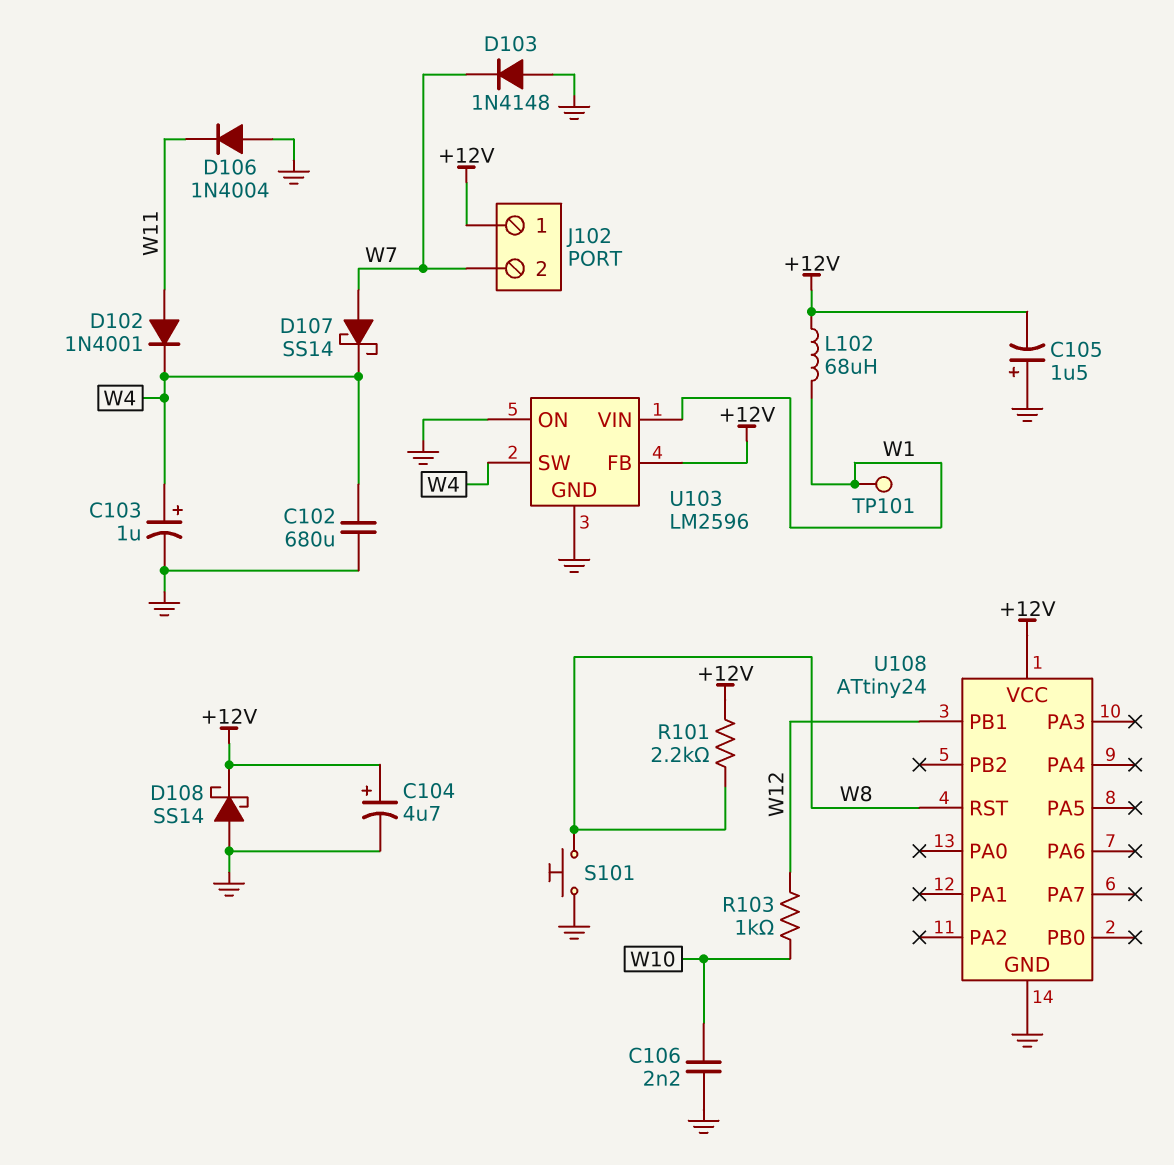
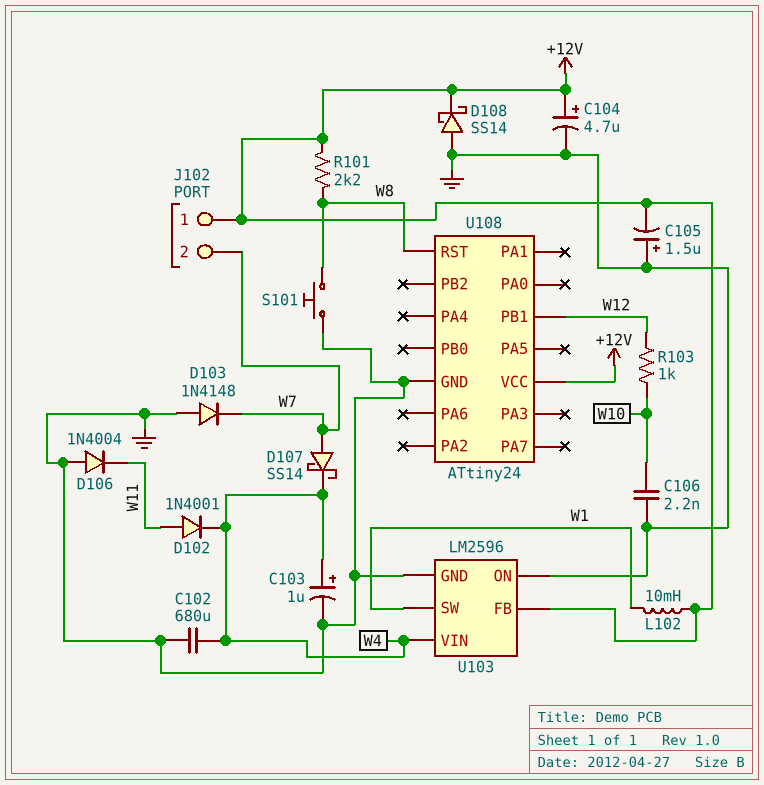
L102: 68uH (+12V, W1) -> 10mH (+12V, W1)
TP101: test point (W1) -> none
U103 pin SW: W4 -> W1
U103 pin VIN: W1 -> W4

